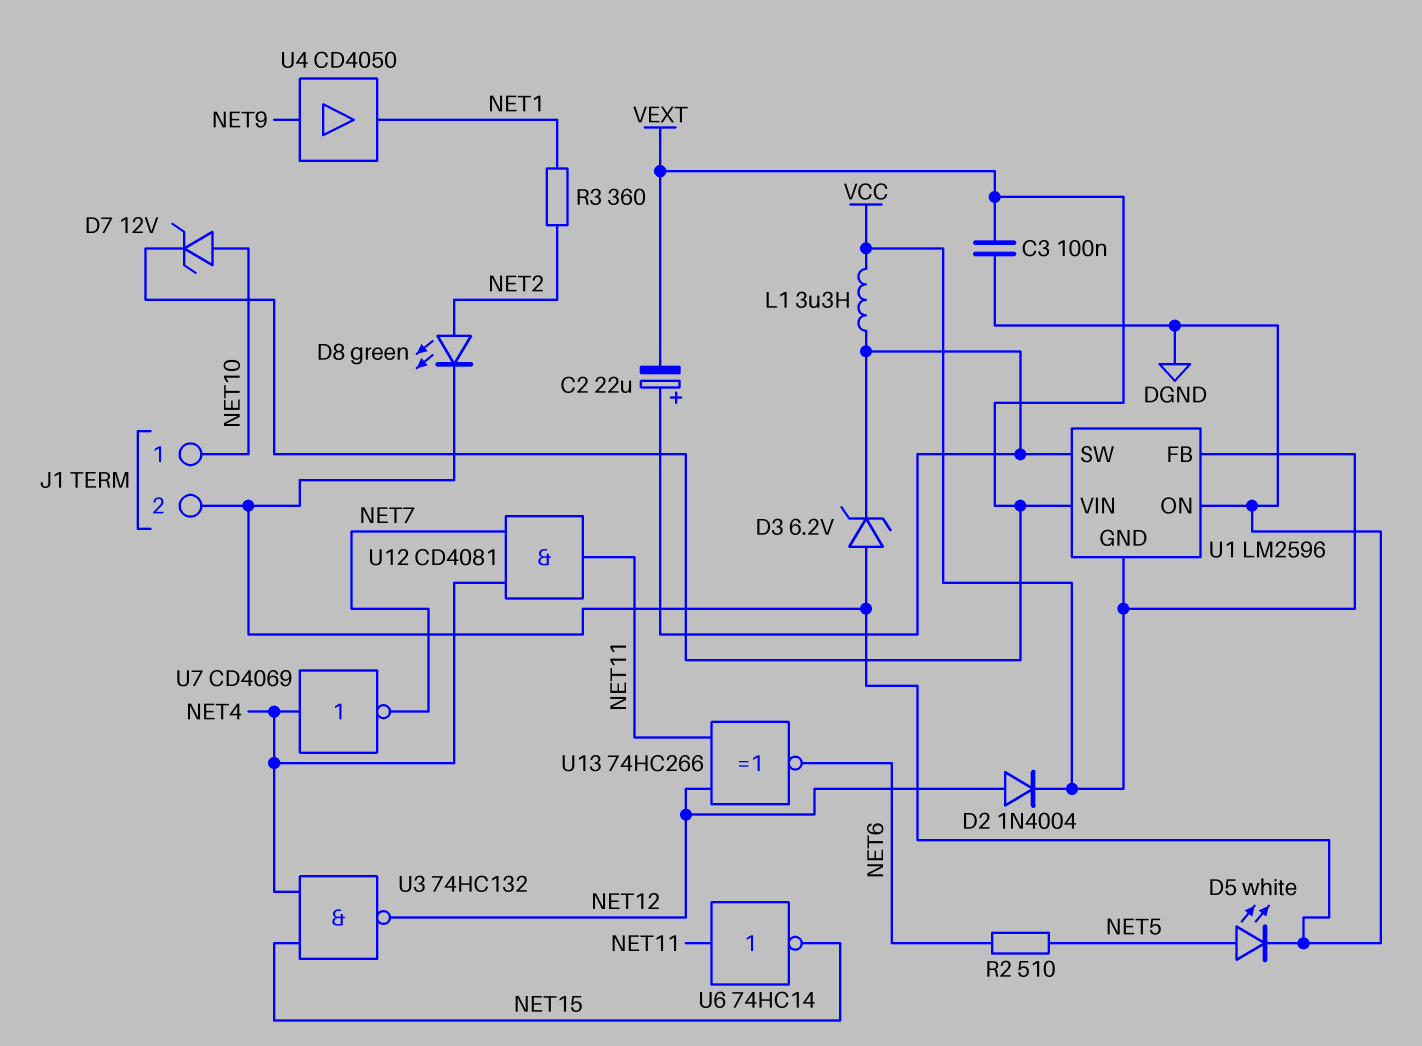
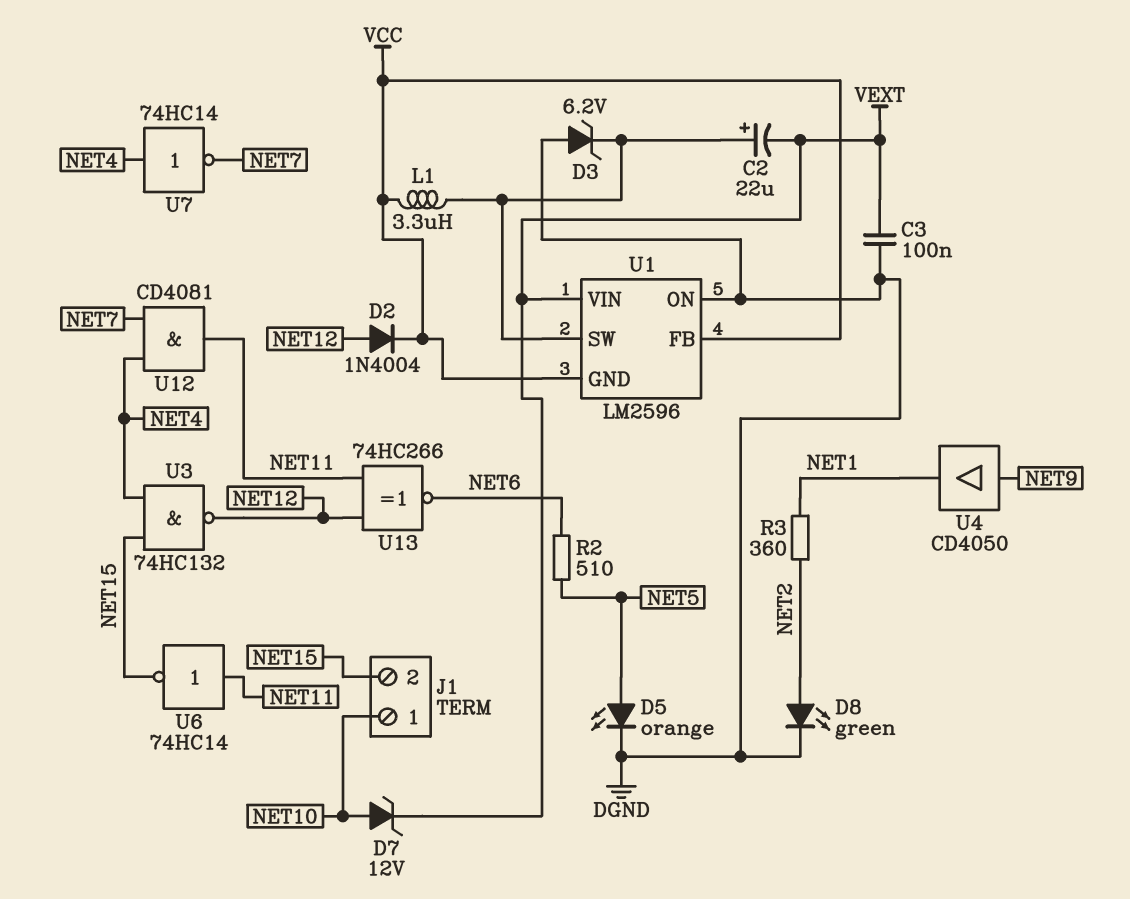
D5: LED white (A NET5, K DGND) -> LED orange (A NET5, K DGND)
J1 pin 2: DGND -> NET15
U7: NOT CD4069 (in NET4, out NET7) -> NOT 74HC14 (in NET4, out NET7)

